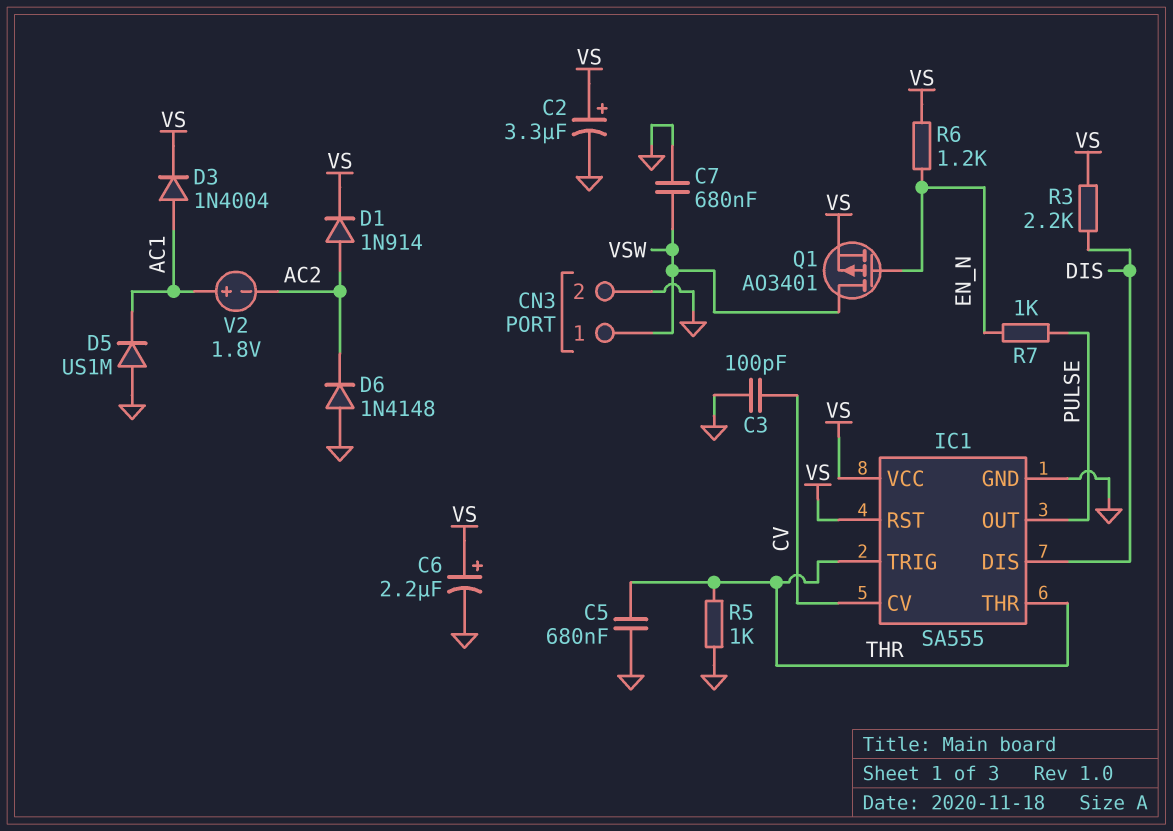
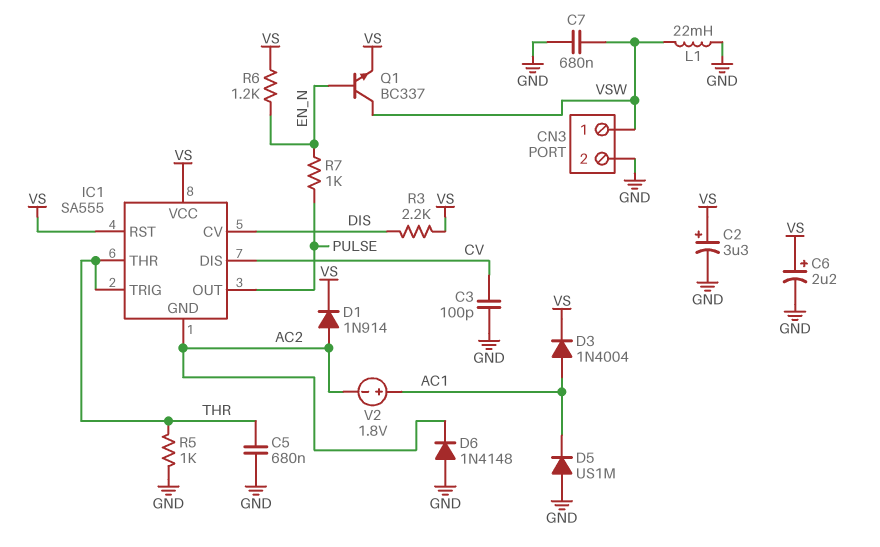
IC1 pin CV: CV -> DIS
IC1 pin DIS: DIS -> CV
IC1 pin GND: GND -> AC2
L1: none -> 22mH (GND, VSW)
Q1: PMOS AO3401 (G EN_N, D VSW, S VS) -> NPN BC337 (B EN_N, C VSW, E VS)

